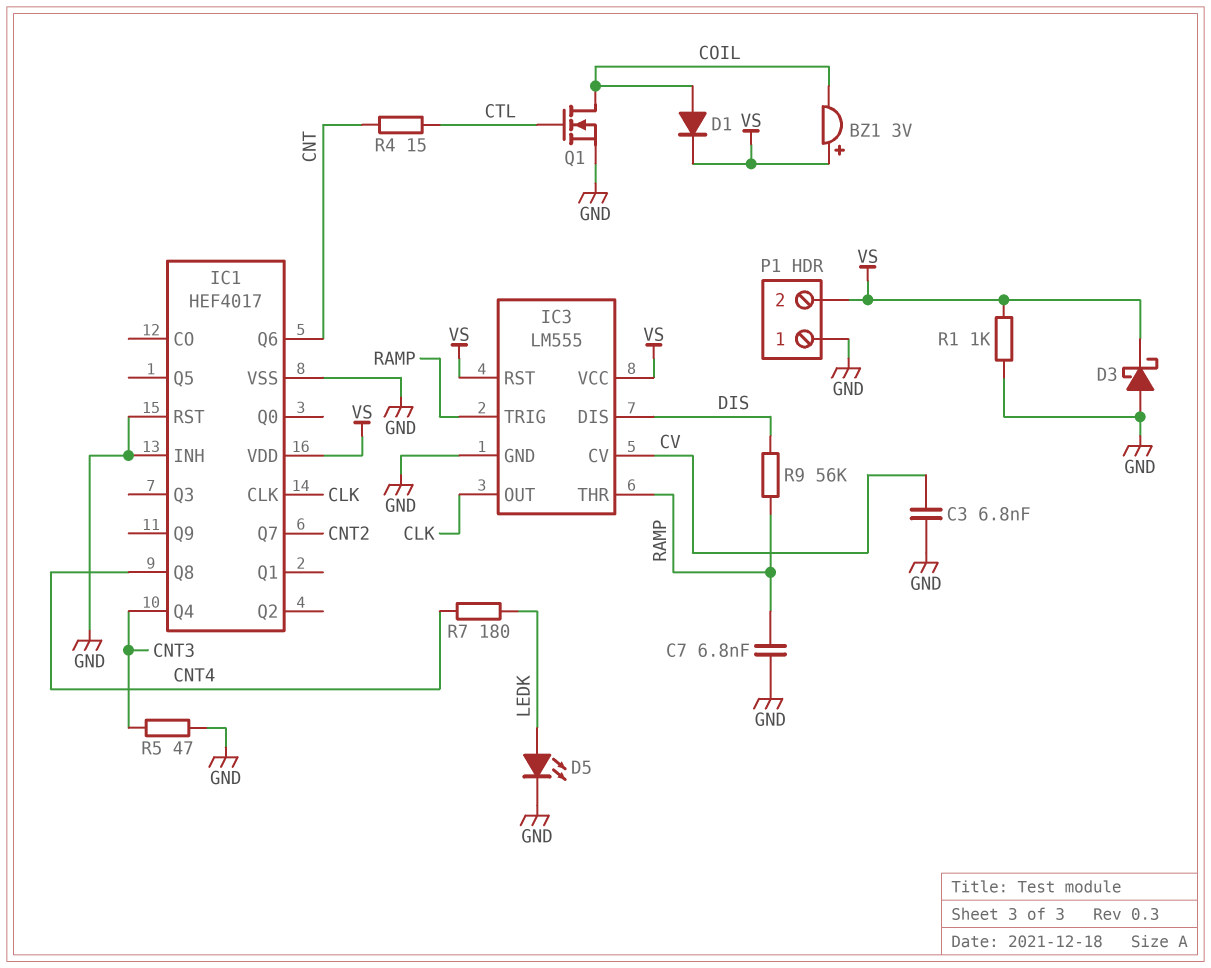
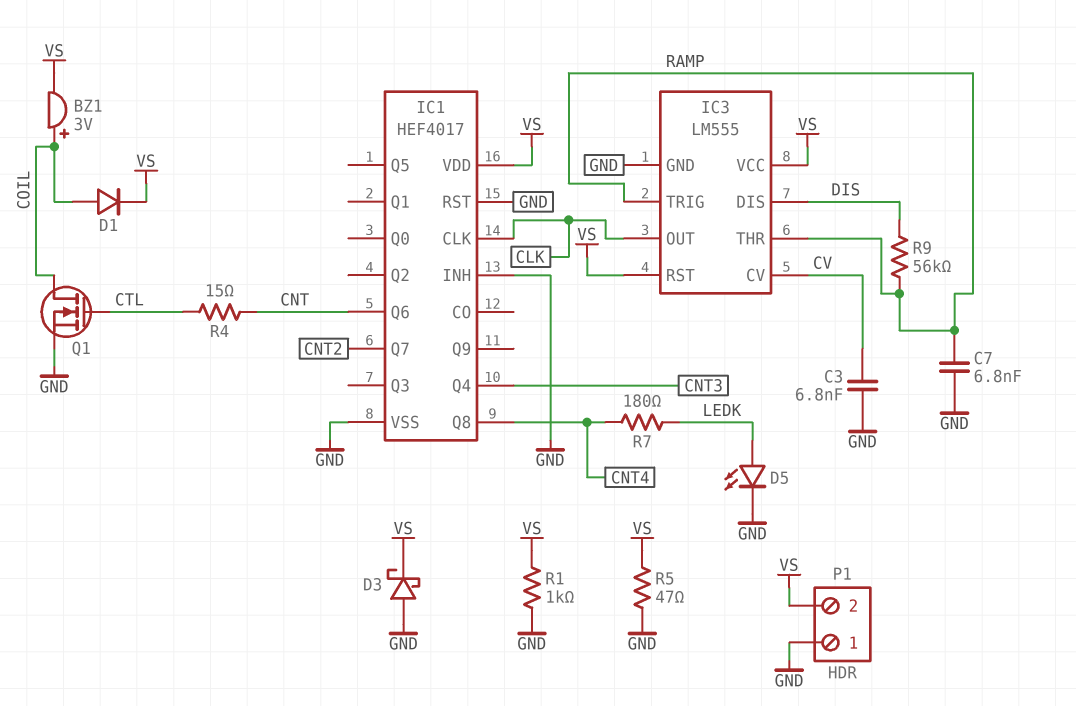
BZ1: buzzer 3V (plus VS, minus COIL) -> buzzer 3V (plus COIL, minus VS)
R5: 47 (CNT3, GND) -> 47 (GND, VS)

